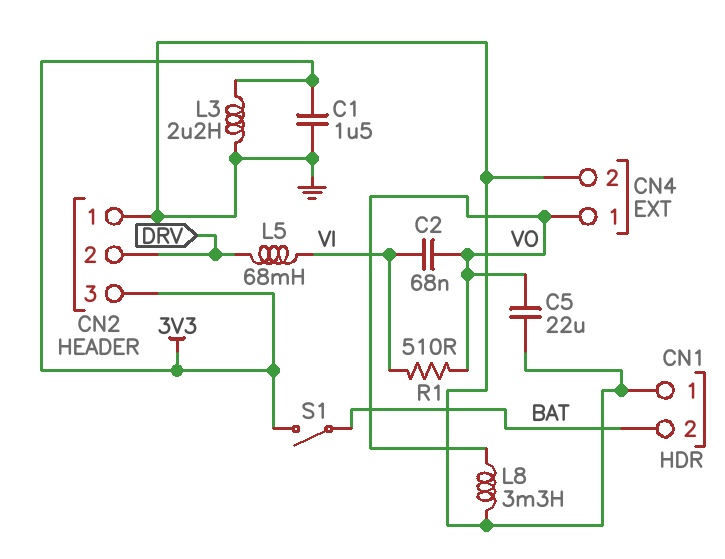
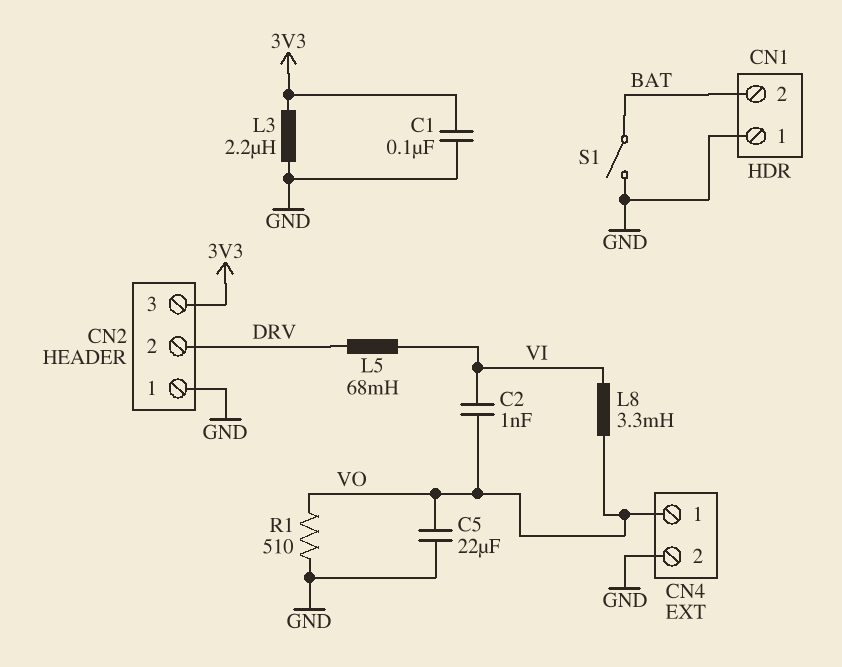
C1: 1.5uF (3V3, GND) -> 100nF (3V3, GND)
C2: 68nF (VI, VO) -> 1nF (VI, VO)
L8: 3.3mH (GND, VO) -> 3.3mH (VI, VO)
R1: 510 (VI, VO) -> 510 (GND, VO)
S1: switch (3V3, BAT) -> switch (BAT, GND)

